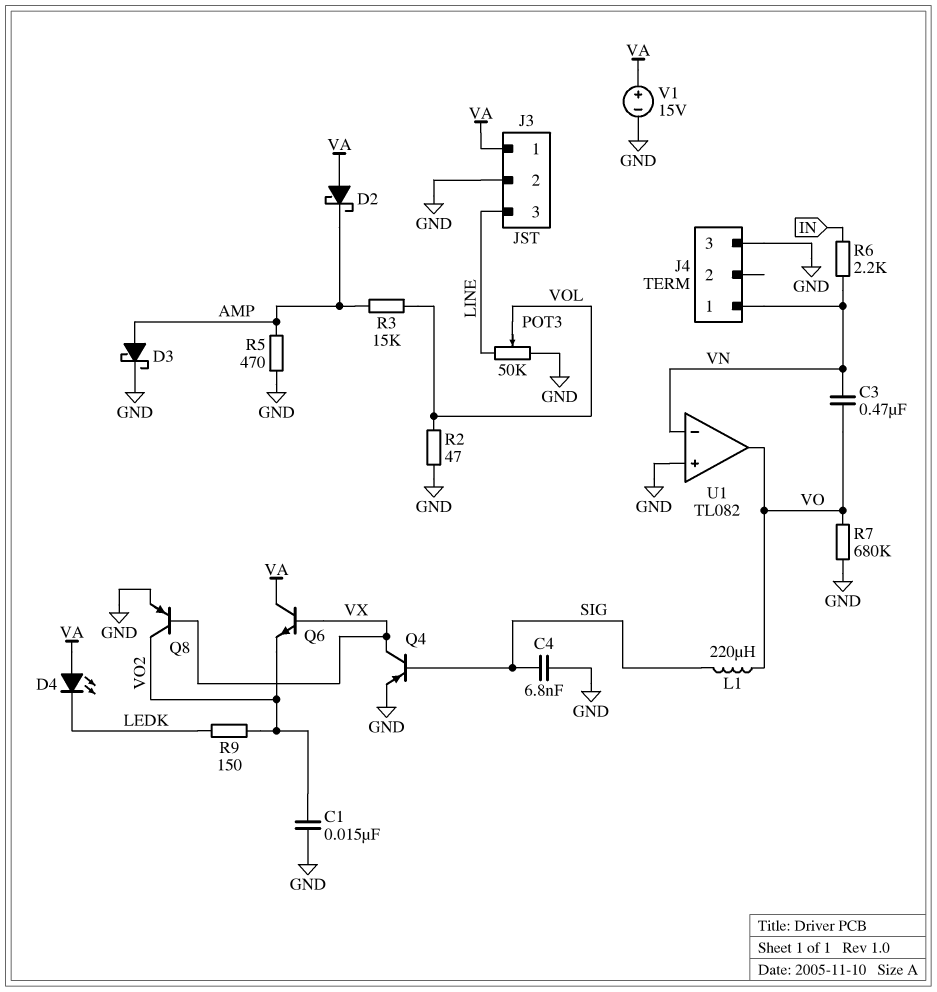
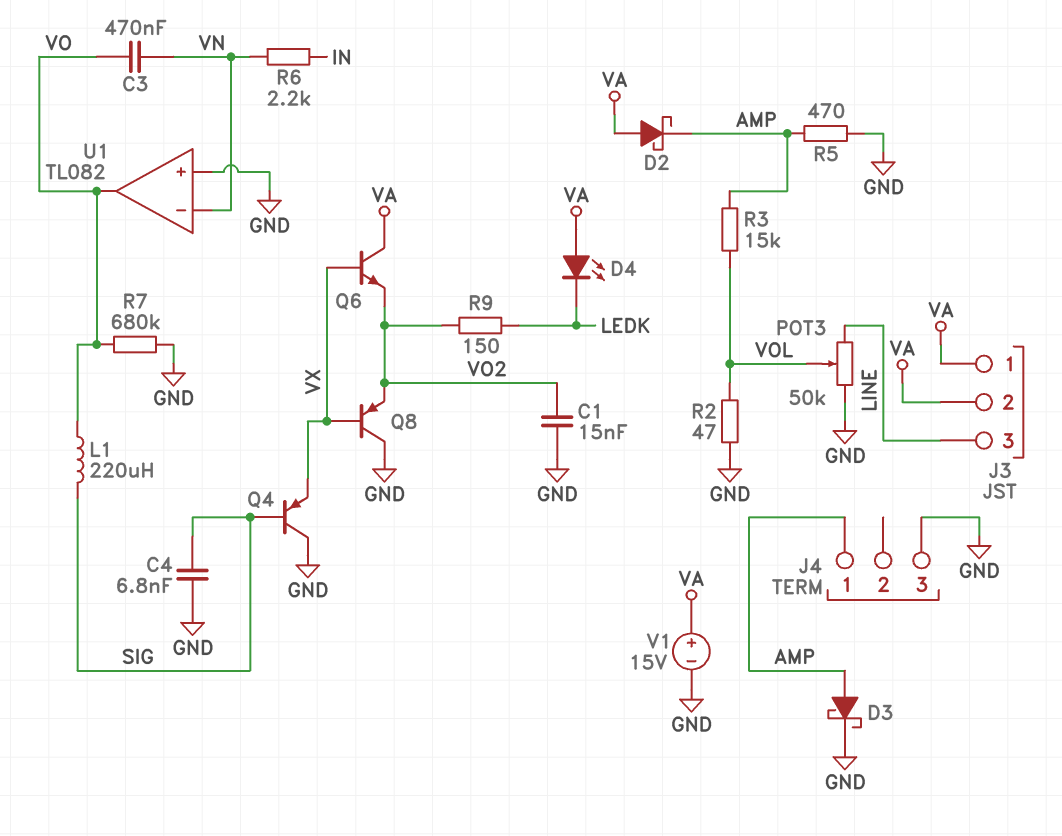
J3 pin 2: GND -> VA
J4 pin 1: VN -> AMP
Q4: PNP (B SIG, C VX, E GND) -> PNP (B SIG, C GND, E VX)
Q8: PNP (B VX, C VO2, E GND) -> PNP (B VX, C GND, E VO2)

